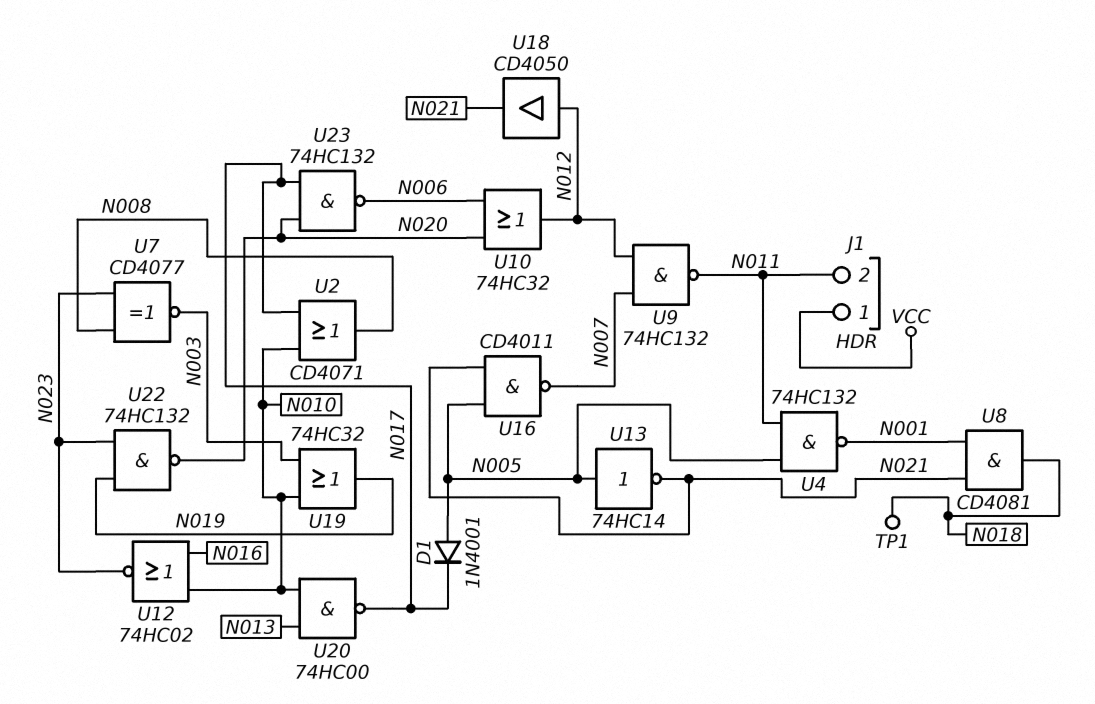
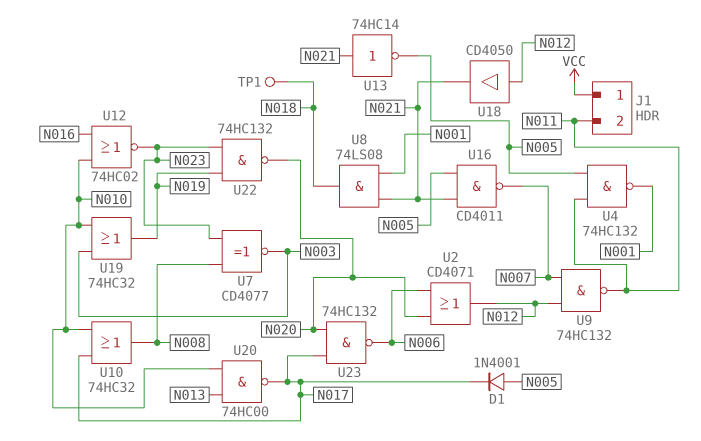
U2: OR CD4071 (in N010, in N017, out N008) -> OR CD4071 (in N006, in N020, out N012)
U8: AND CD4081 (in N001, in N021, out N018) -> AND 74LS08 (in N001, in N021, out N018)
U10: OR 74HC32 (in N006, in N020, out N012) -> OR 74HC32 (in N010, in N017, out N008)
U13: NOT 74HC14 (in N005, out N021) -> NOT 74HC14 (in N021, out N005)

